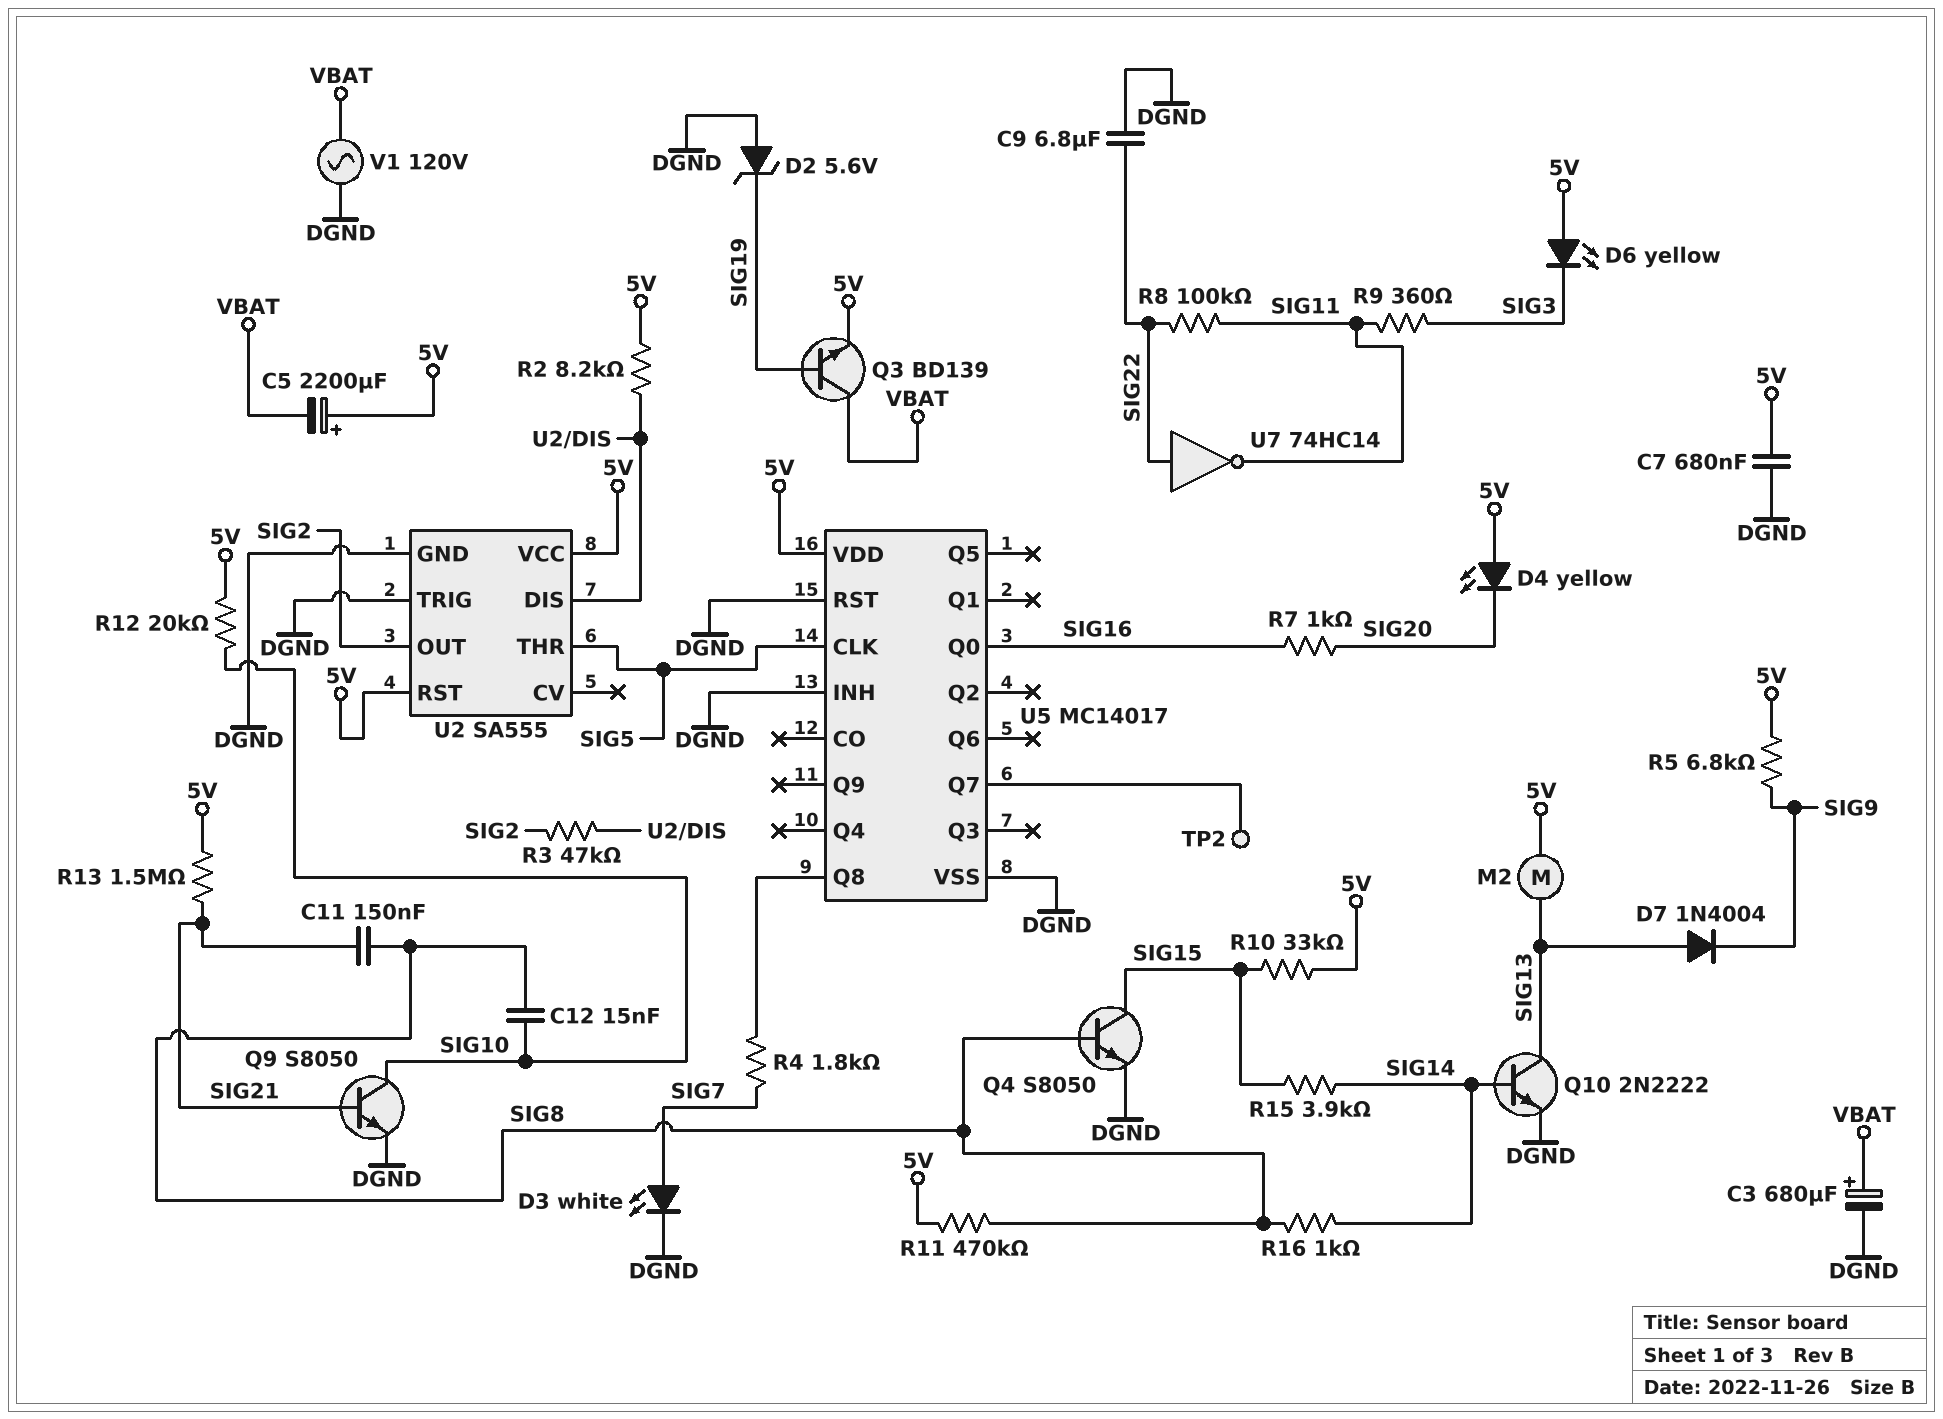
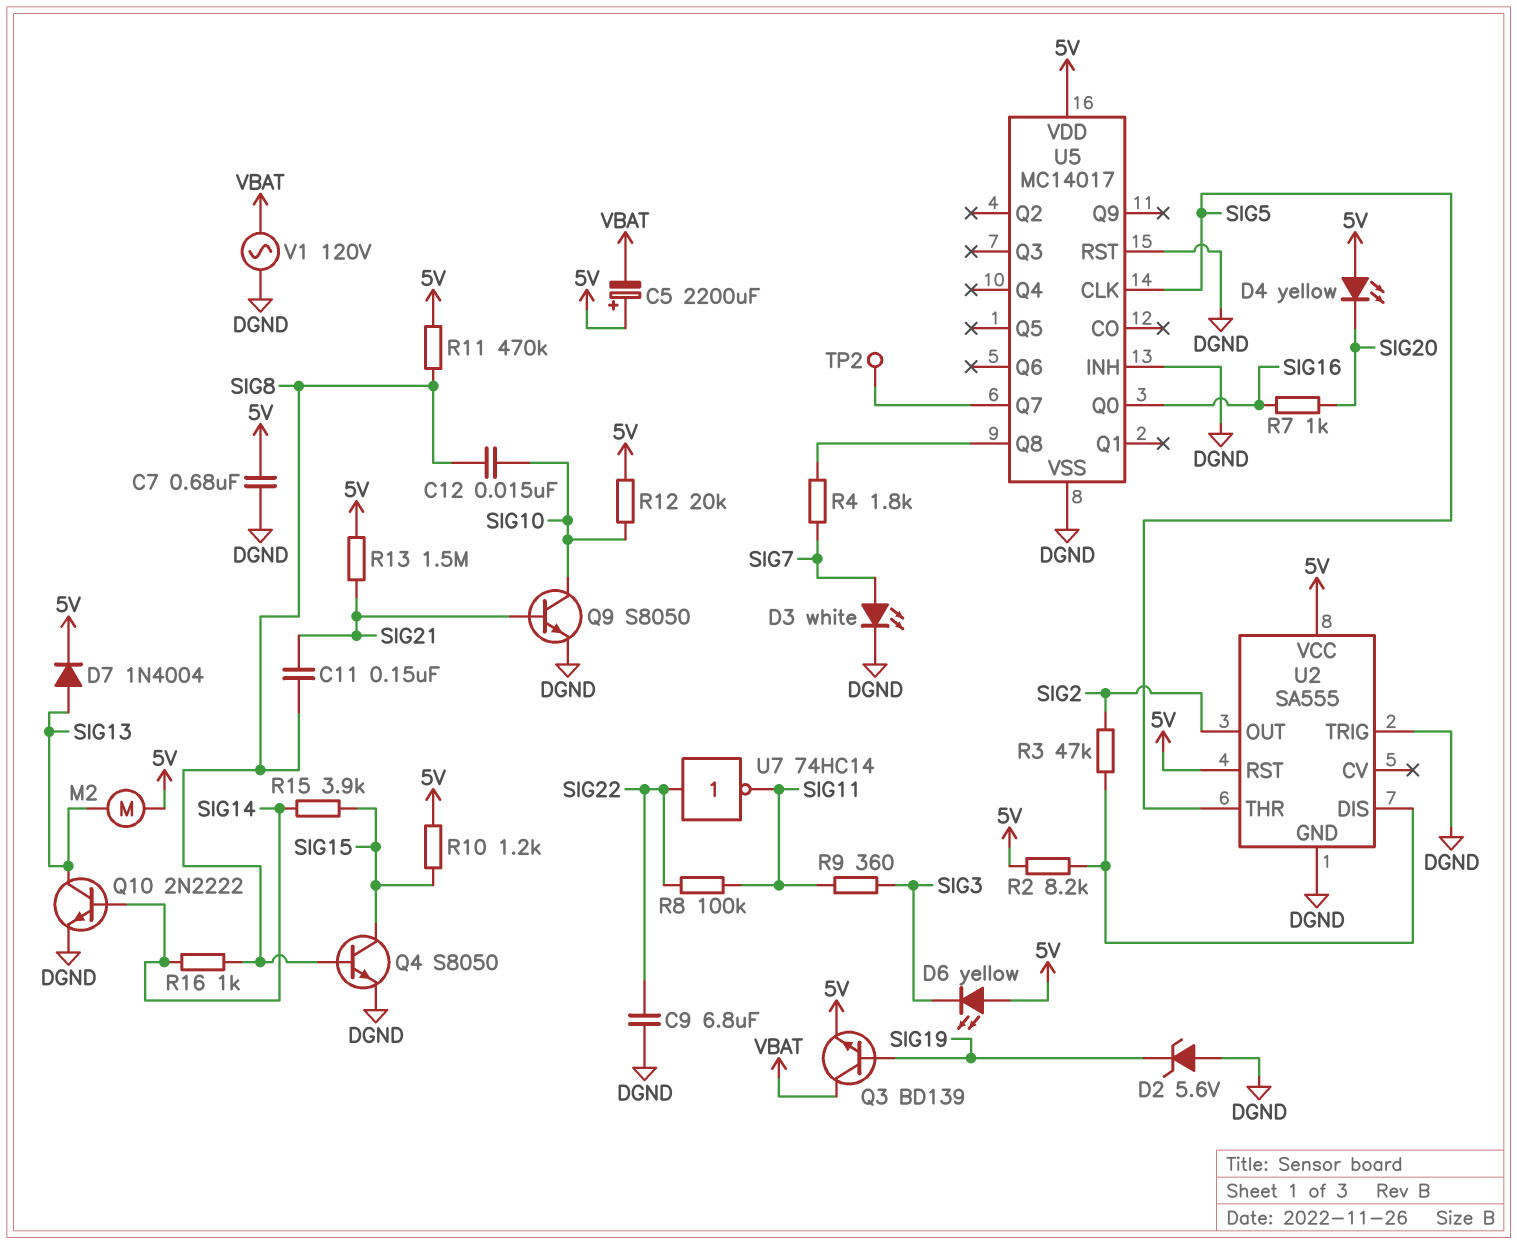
C3: 680uF (plus VBAT, minus DGND) -> none
D7: diode 1N4004 (A SIG13, K SIG9) -> diode 1N4004 (A SIG13, K 5V)
R5: 6.8k (5V, SIG9) -> none
R10: 33k (5V, SIG15) -> 1.2k (5V, SIG15)

